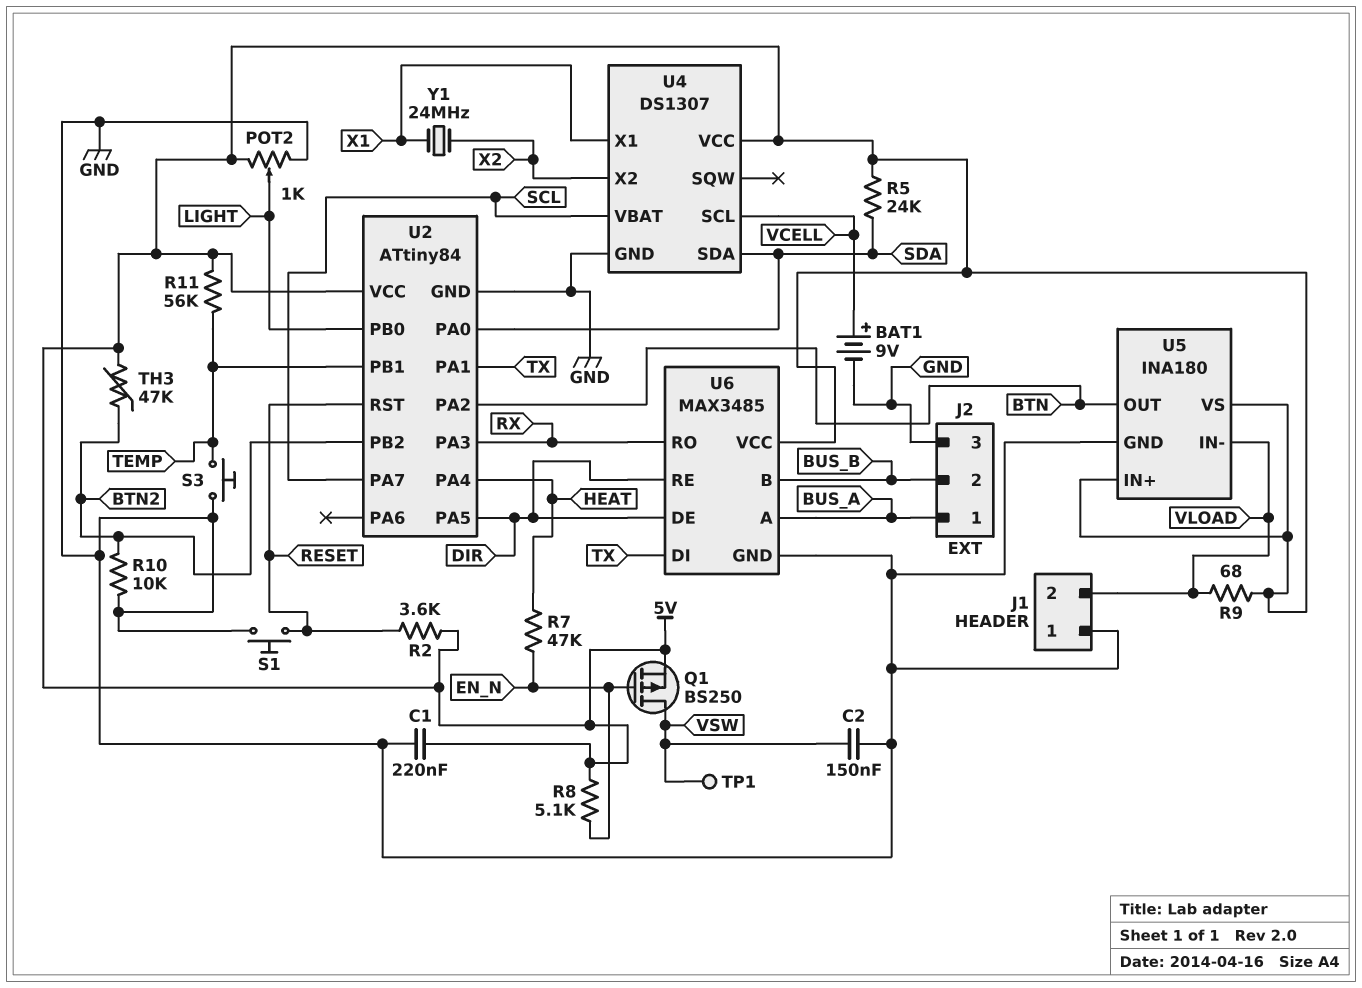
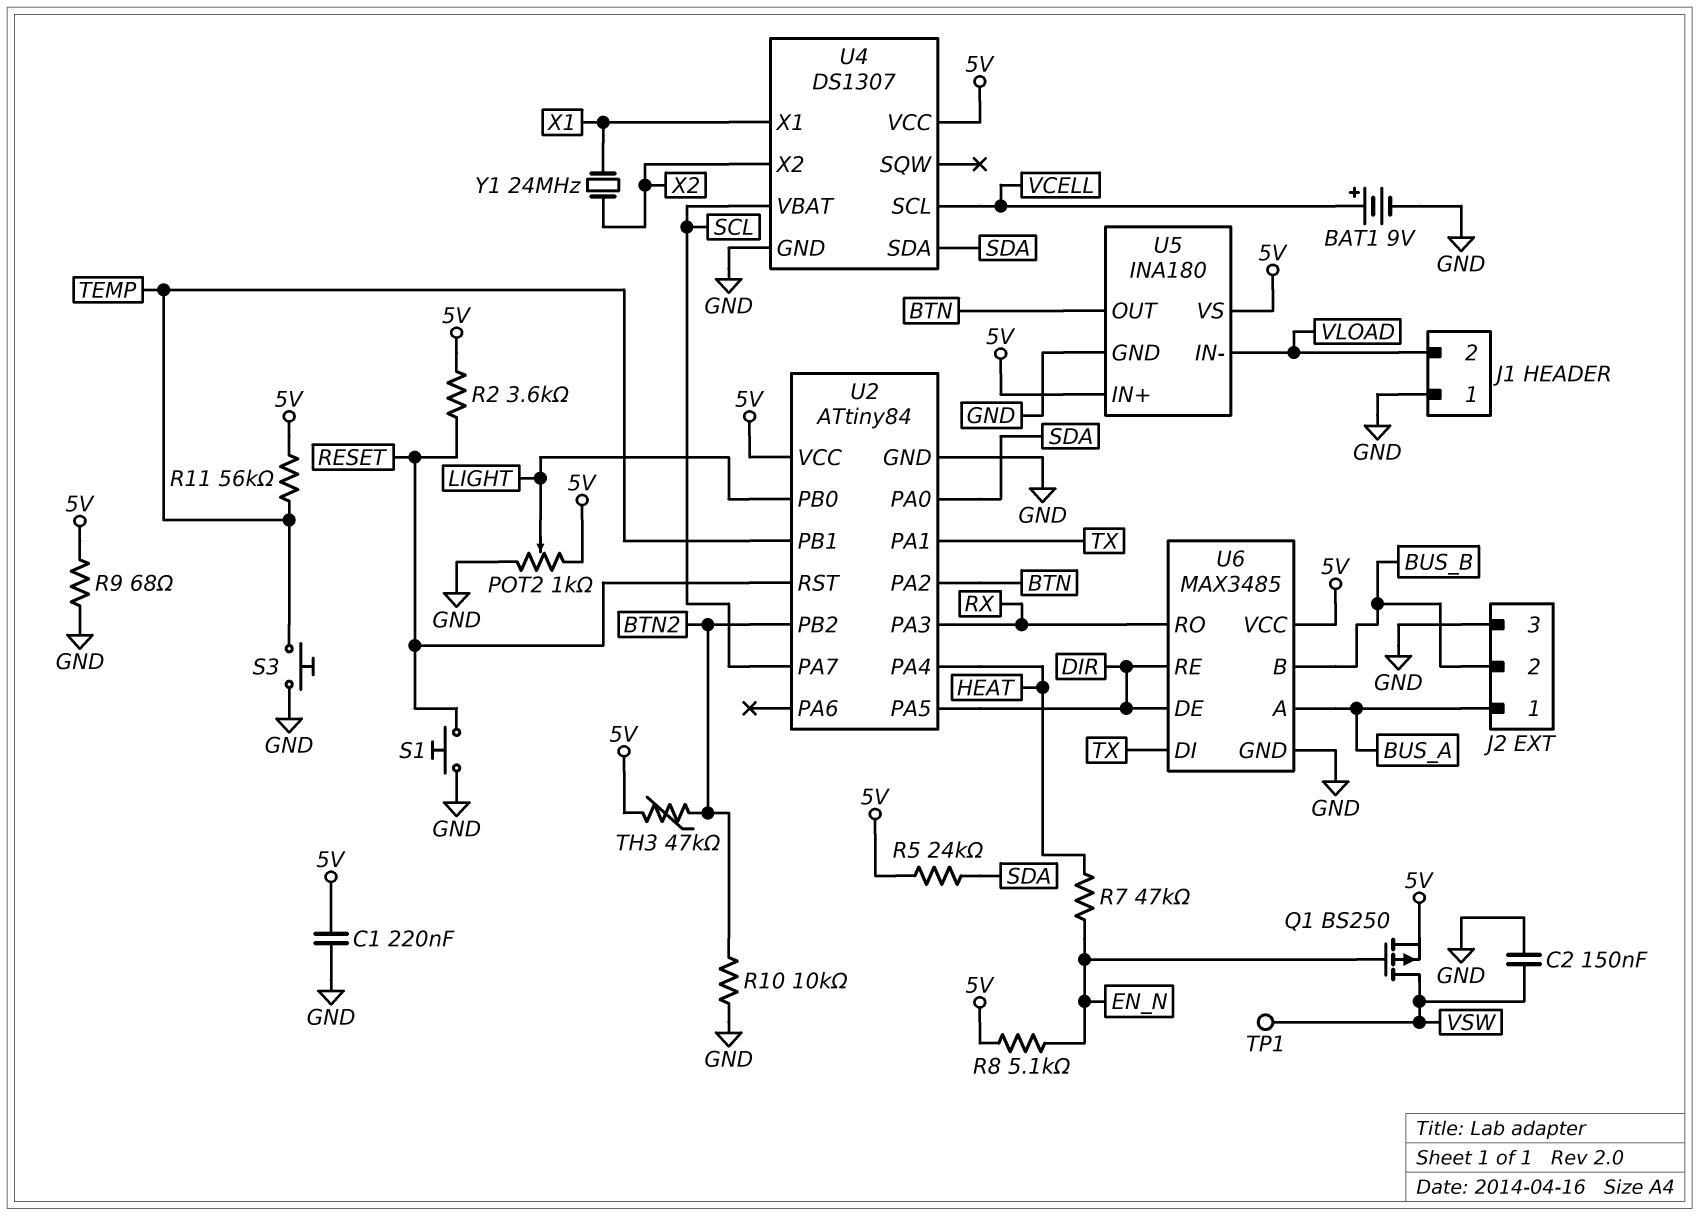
R9: 68 (5V, VLOAD) -> 68 (5V, GND)

